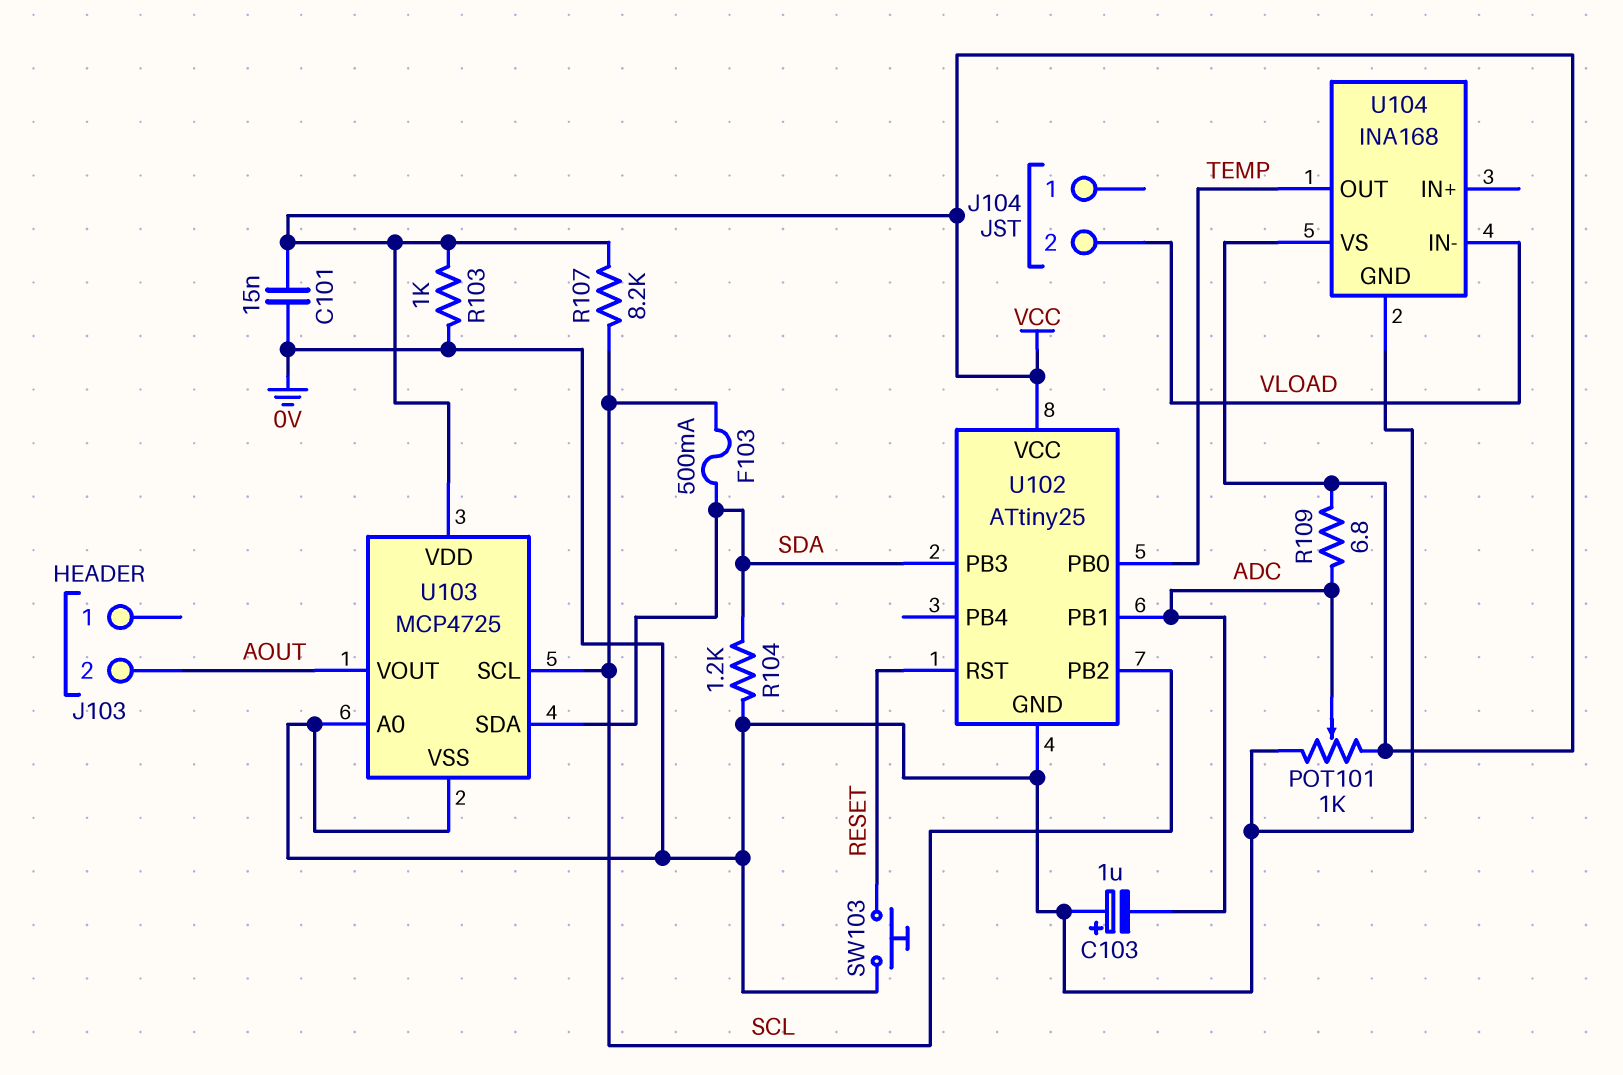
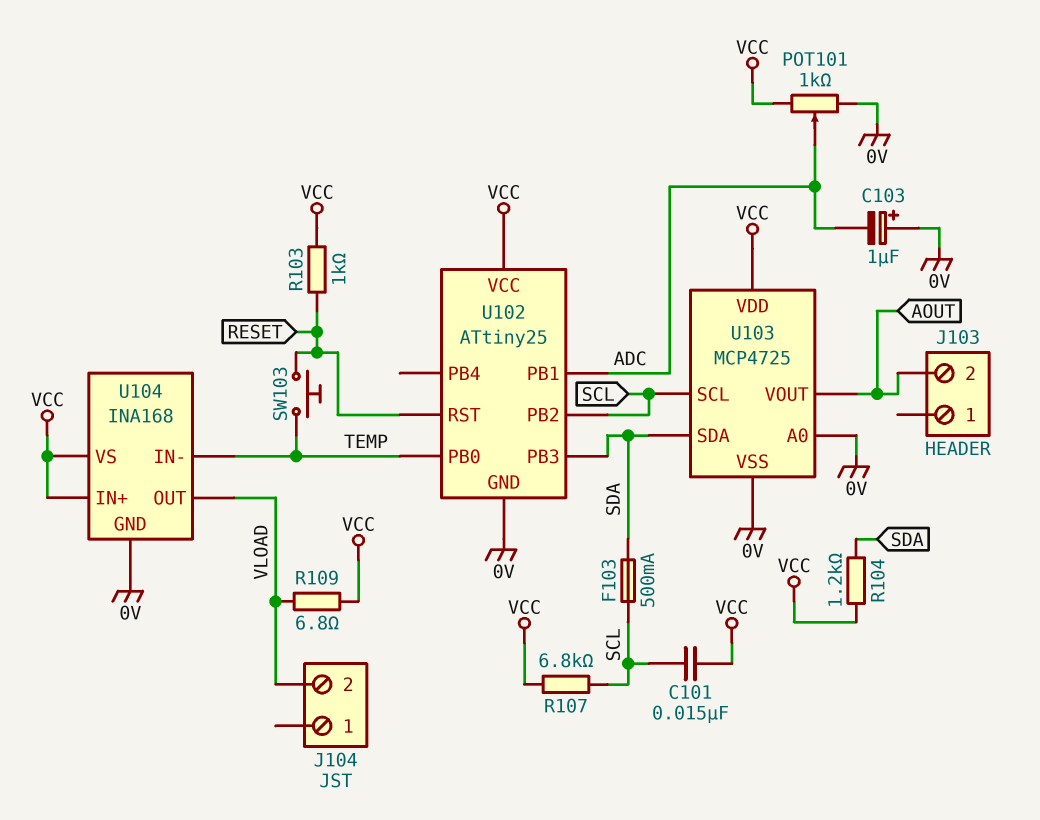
C101: 15nF (0V, VCC) -> 15nF (SCL, VCC)
R103: 1k (0V, VCC) -> 1k (RESET, VCC)
R104: 1.2k (0V, SDA) -> 1.2k (SDA, VCC)
R107: 8.2k (SCL, VCC) -> 6.8k (SCL, VCC)
R109: 6.8 (ADC, VCC) -> 6.8 (VCC, VLOAD)
SW103: button (0V, RESET) -> button (RESET, TEMP)
U104 pin IN+: none -> VCC
U104 pin IN-: VLOAD -> TEMP
U104 pin OUT: TEMP -> VLOAD

